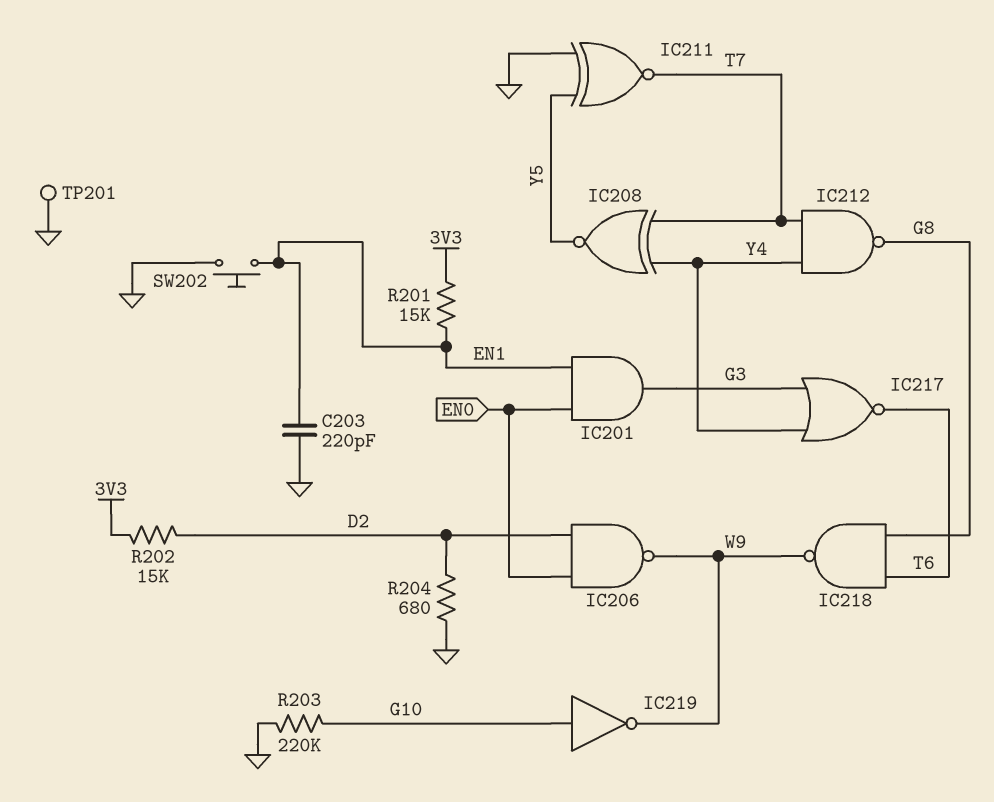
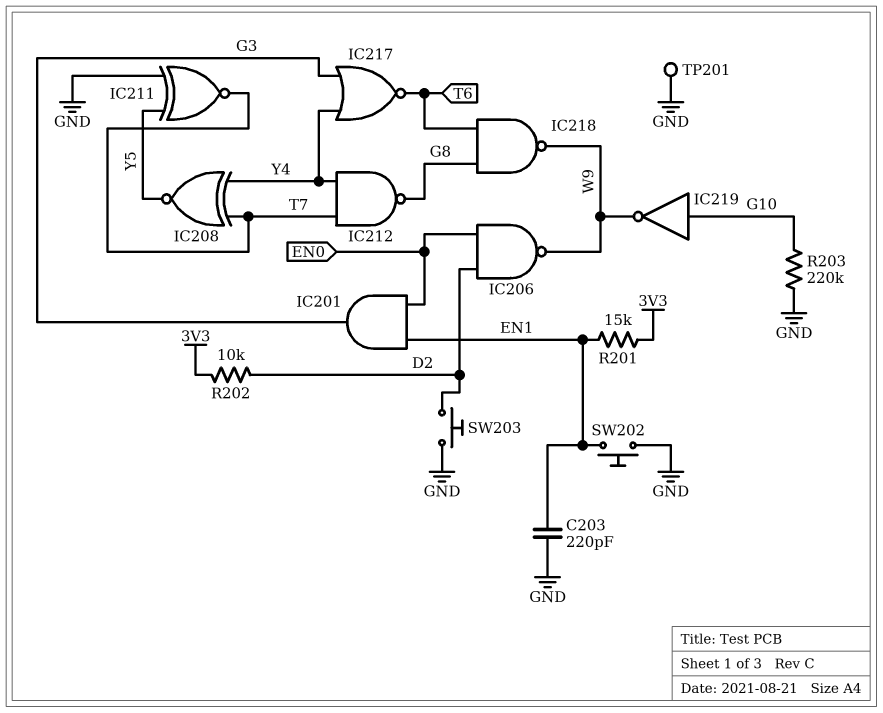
R202: 15k (3V3, D2) -> 10k (3V3, D2)
R204: 680 (D2, GND) -> none
SW203: none -> button (D2, GND)

